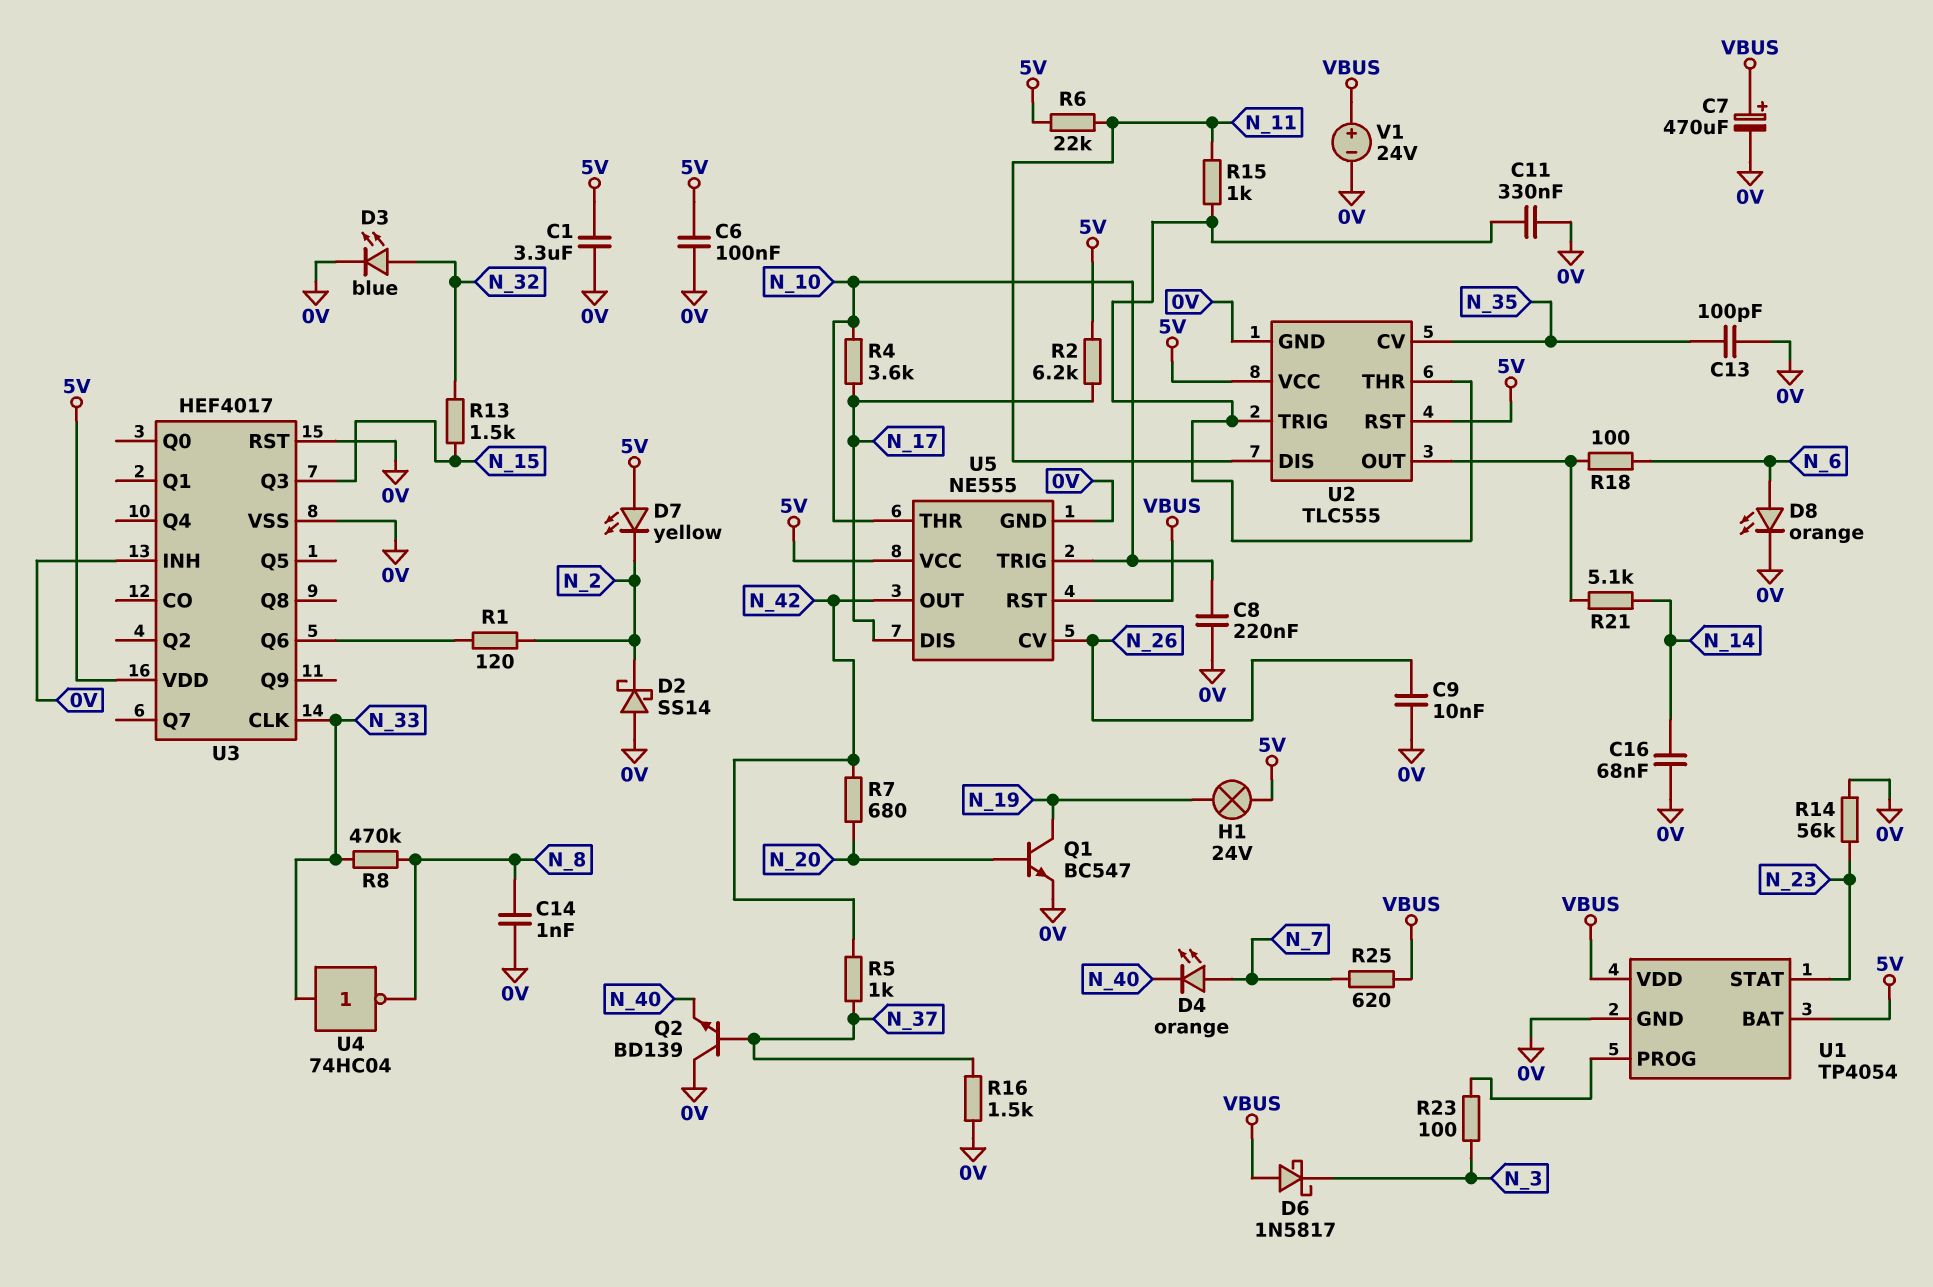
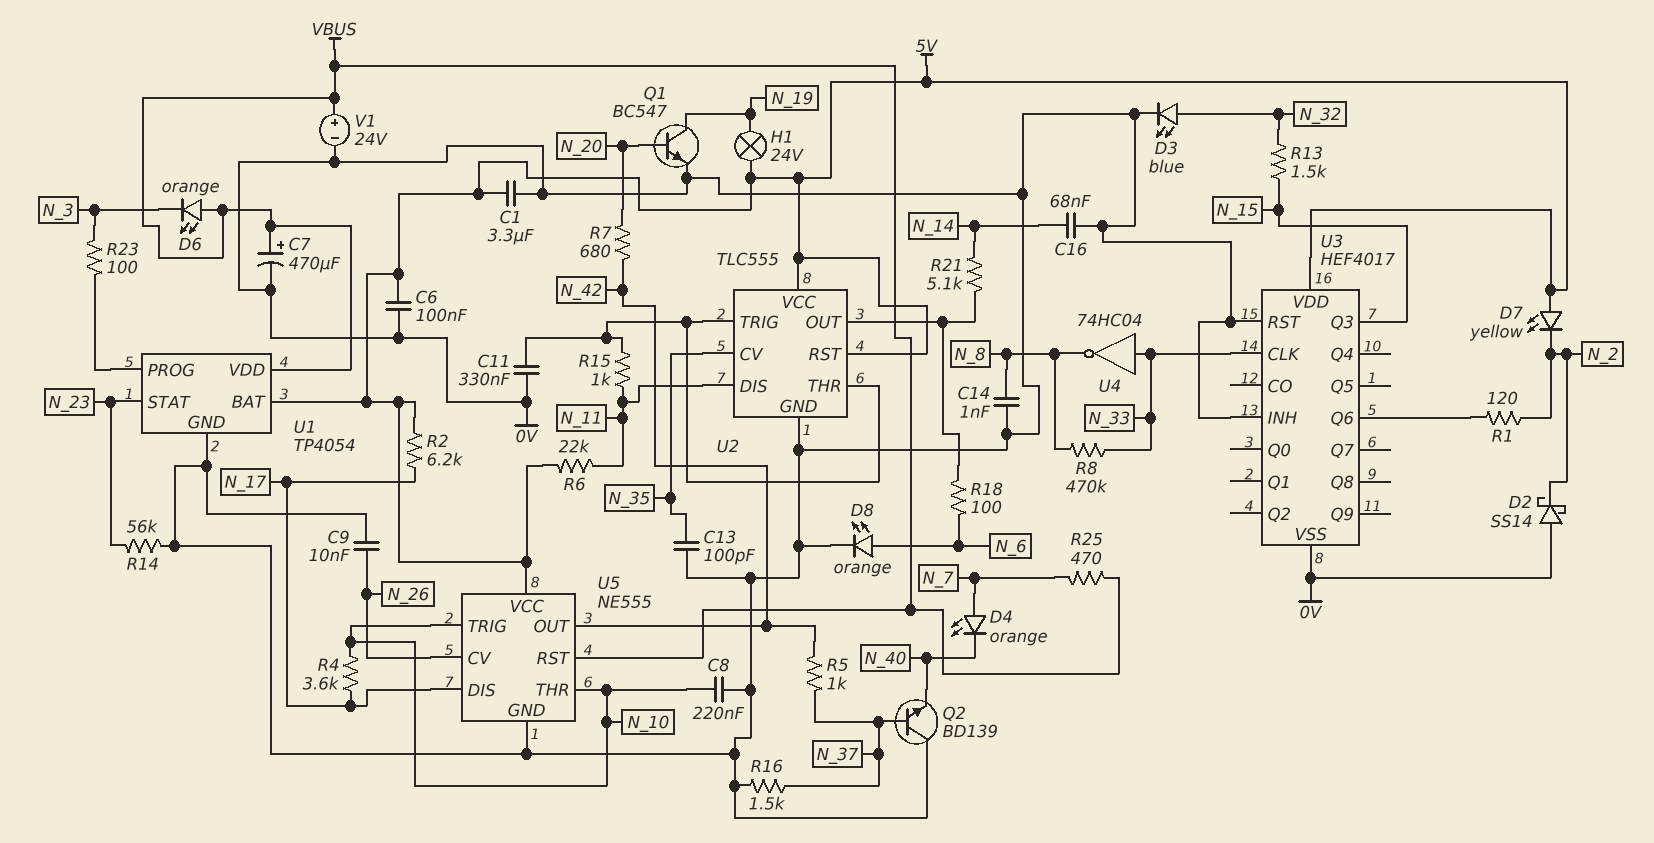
D6: schottky 1N5817 (A VBUS, K N_3) -> LED orange (A VBUS, K N_3)
R25: 620 (N_7, VBUS) -> 470 (N_7, VBUS)

